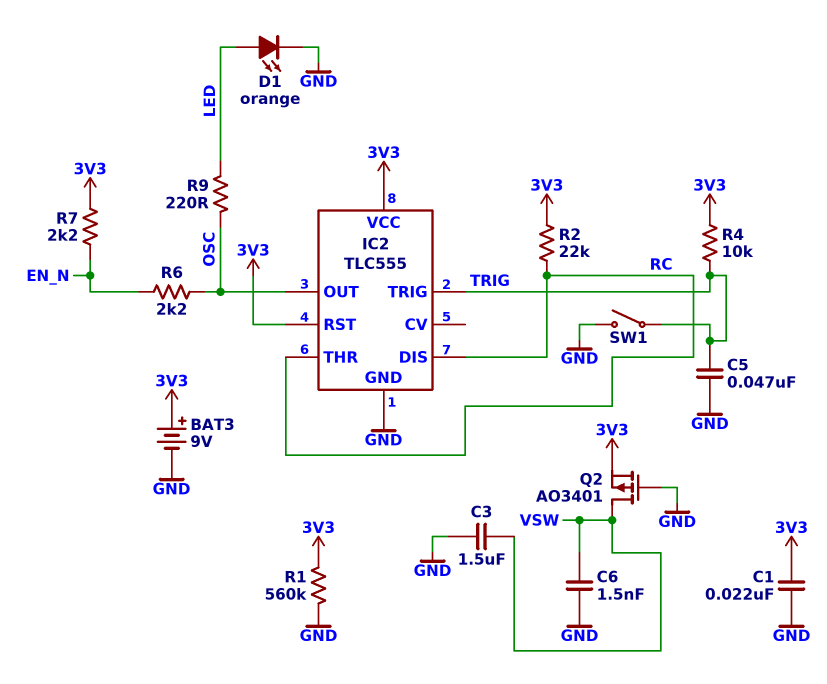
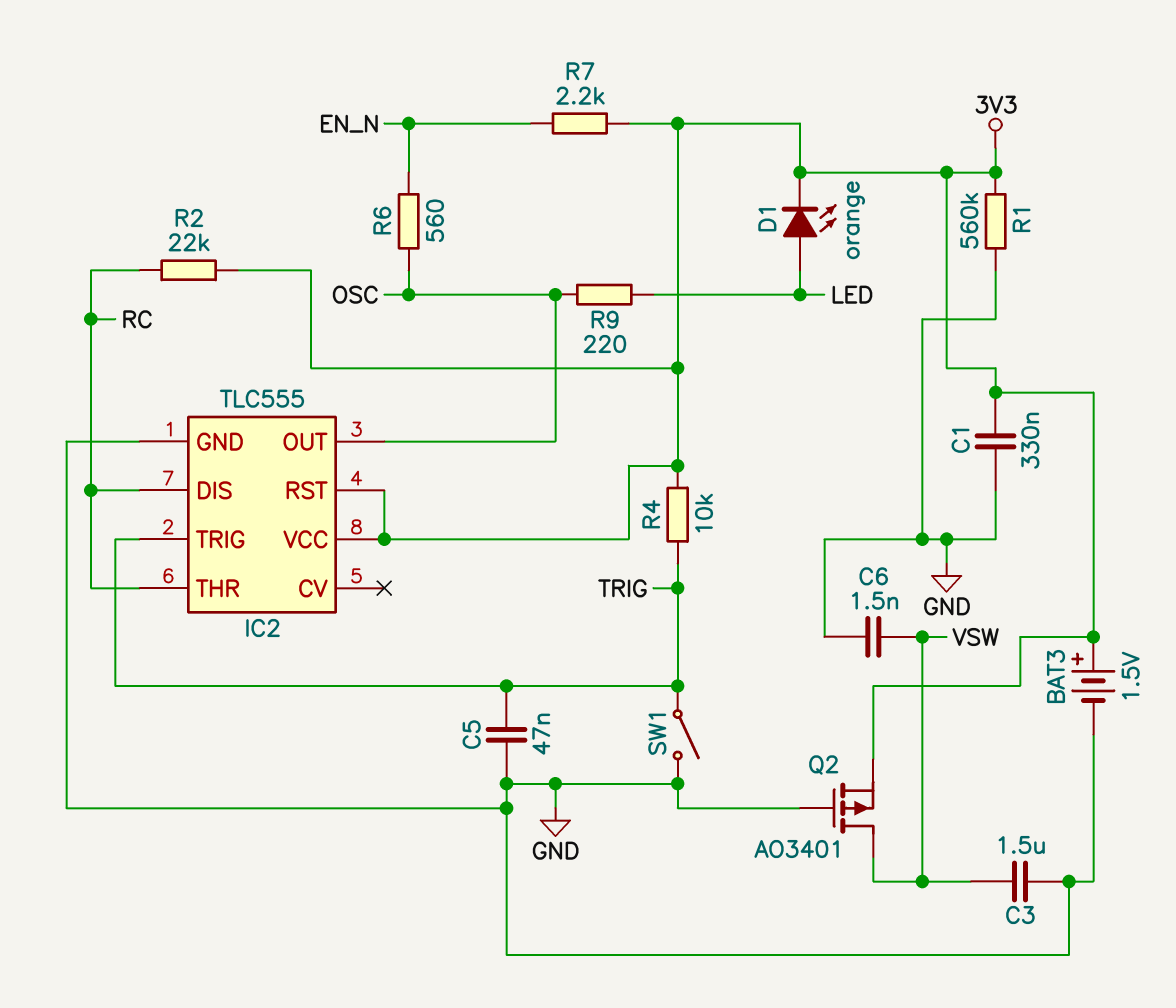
BAT3: 9V (plus 3V3, minus GND) -> 1.5V (plus 3V3, minus GND)
C1: 22nF (3V3, GND) -> 330nF (3V3, GND)
D1: LED orange (A LED, K GND) -> LED orange (A LED, K 3V3)
R6: 2.2k (EN_N, OSC) -> 560 (EN_N, OSC)

